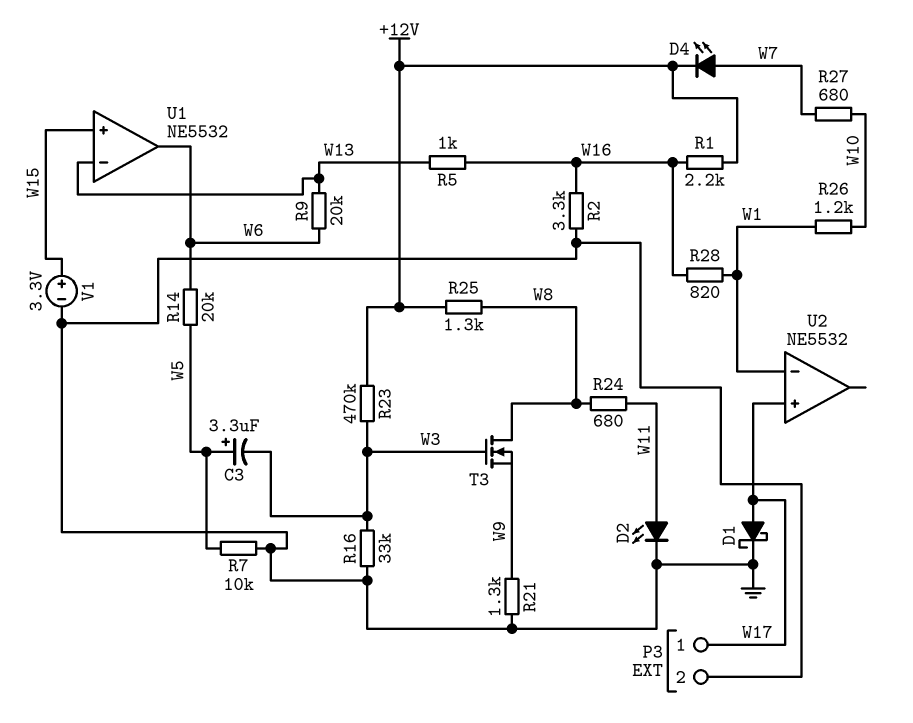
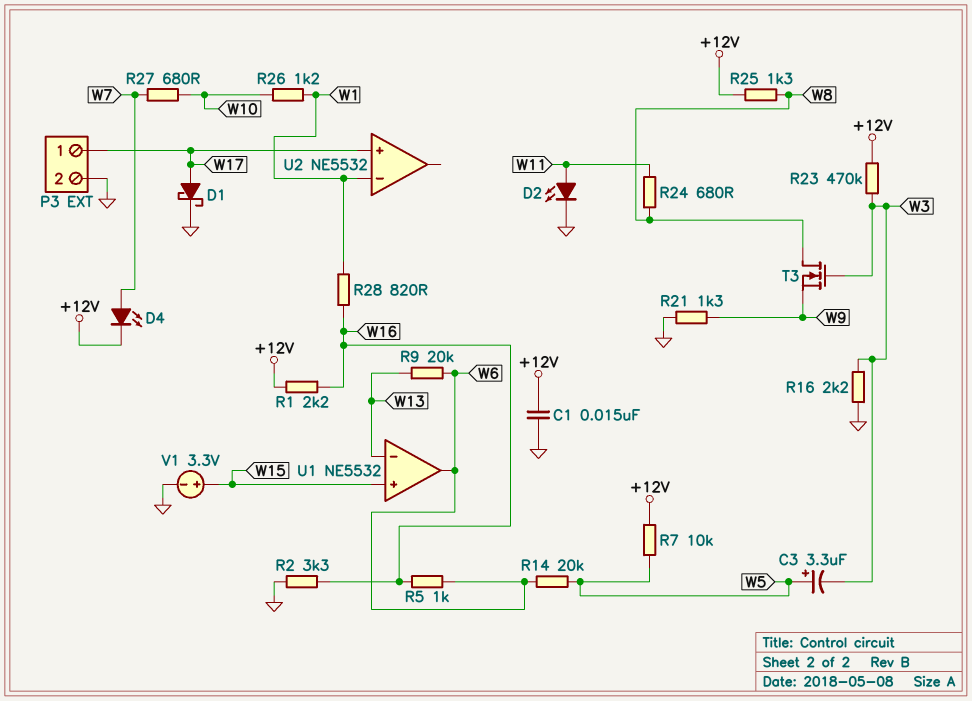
C1: none -> 15nF (+12V, GND)
R5: 1k (W13, W16) -> 1k (W6, W16)
R7: 10k (GND, W5) -> 10k (+12V, W5)
R16: 33k (GND, W3) -> 2.2k (GND, W3)

